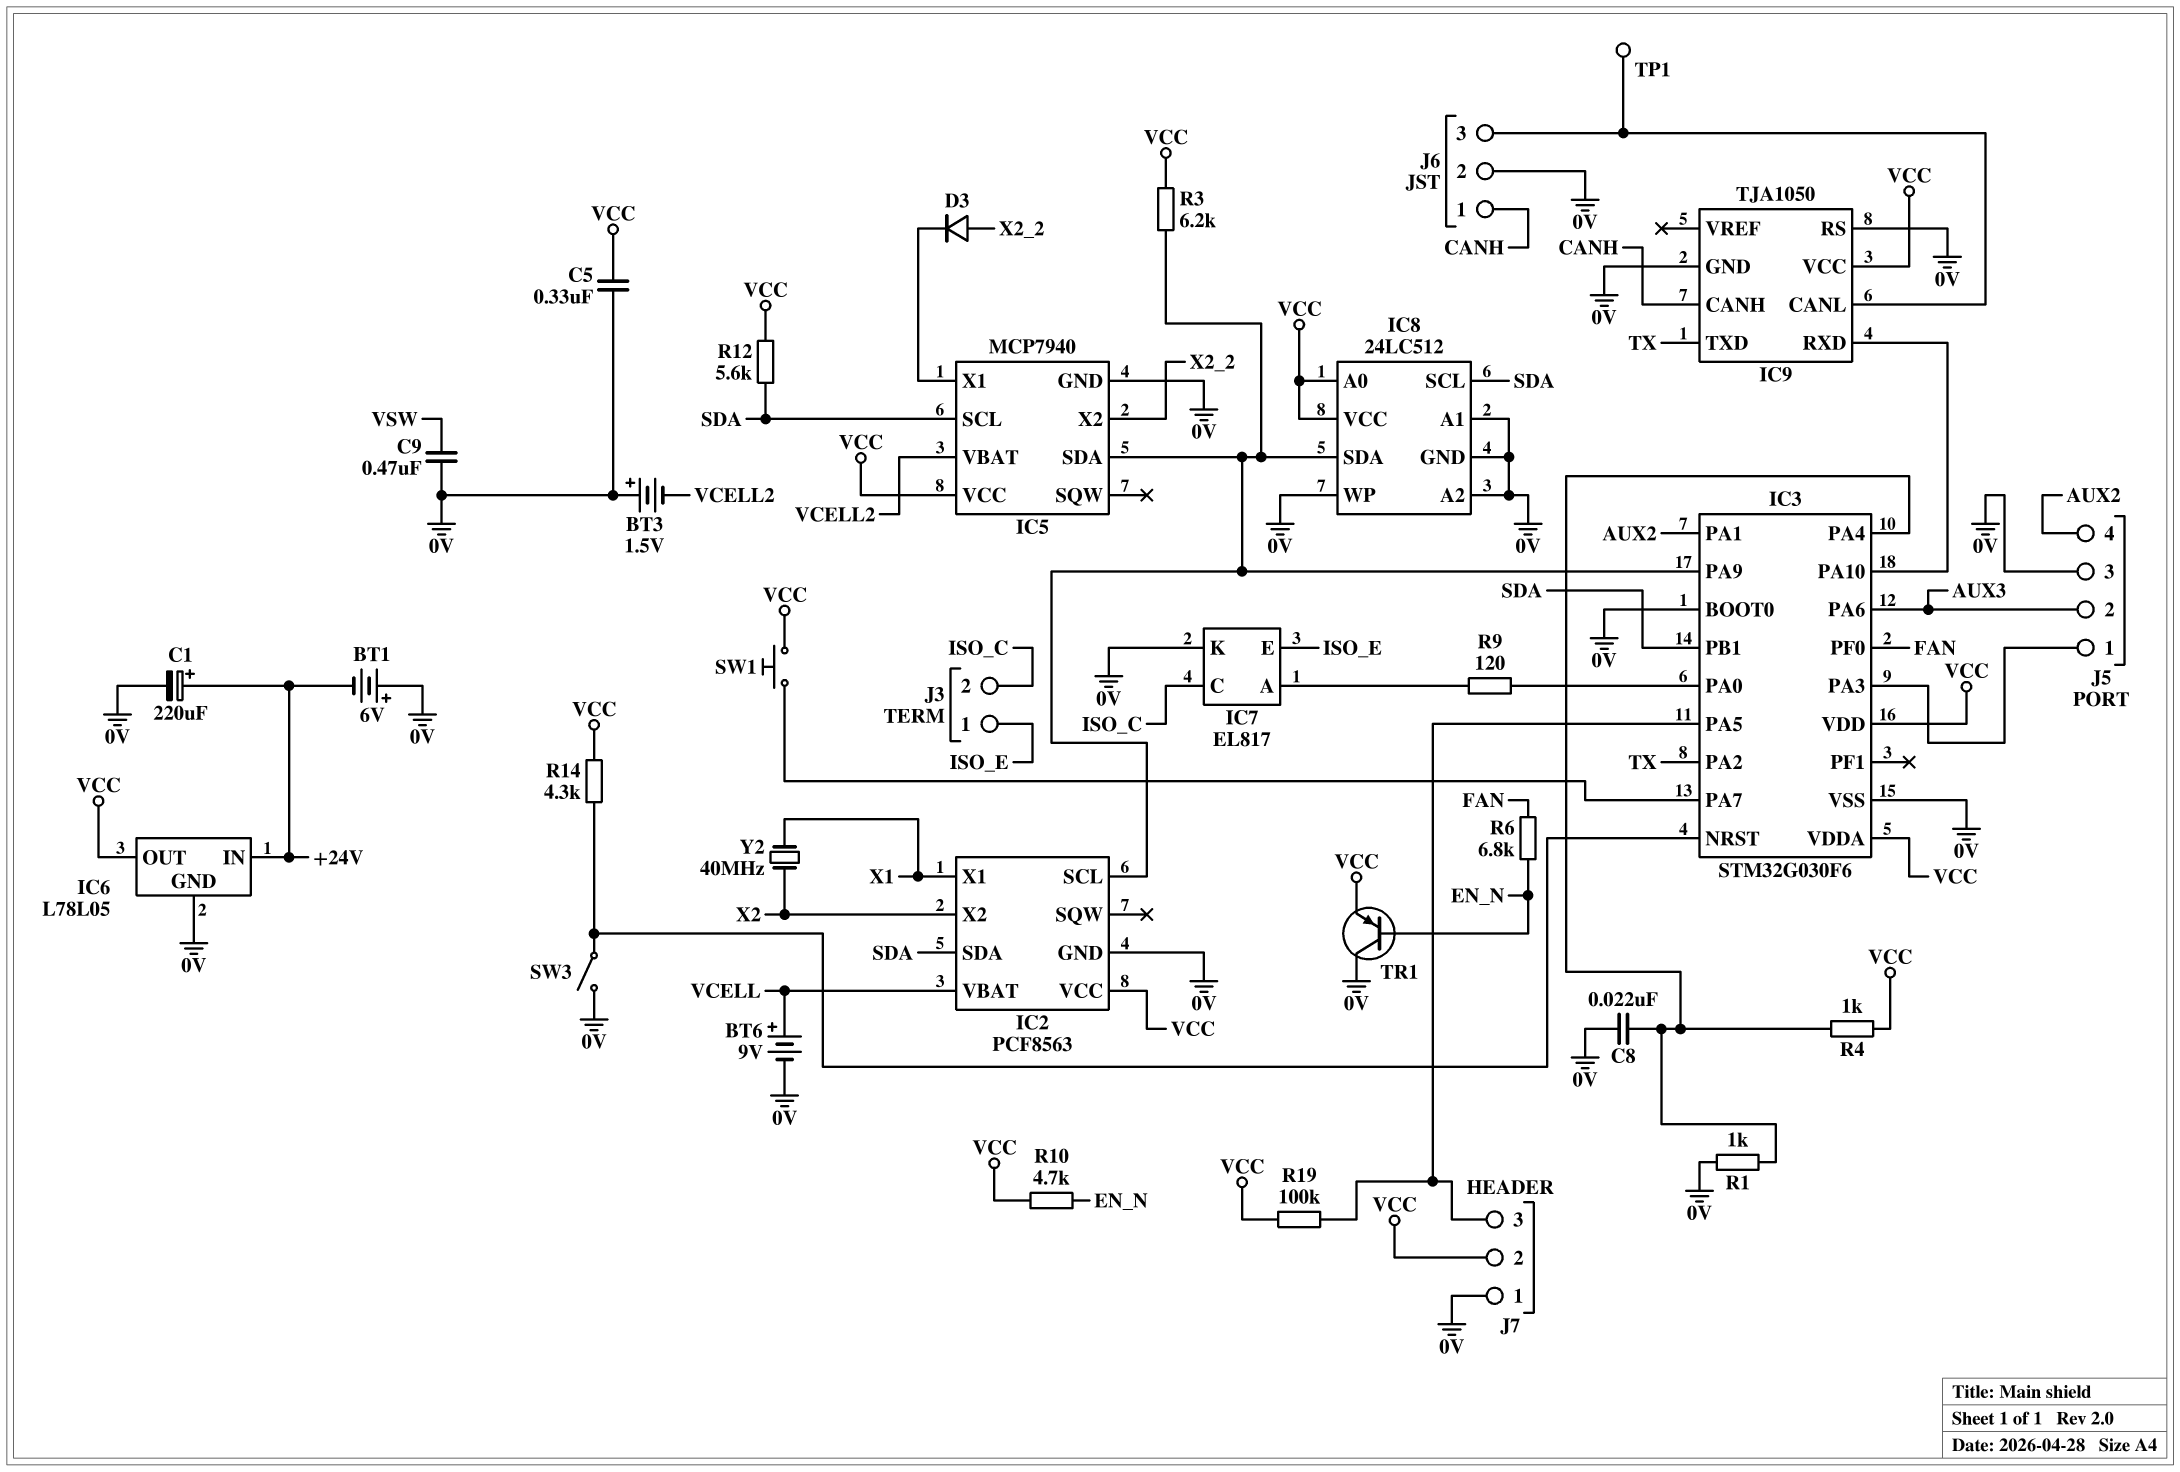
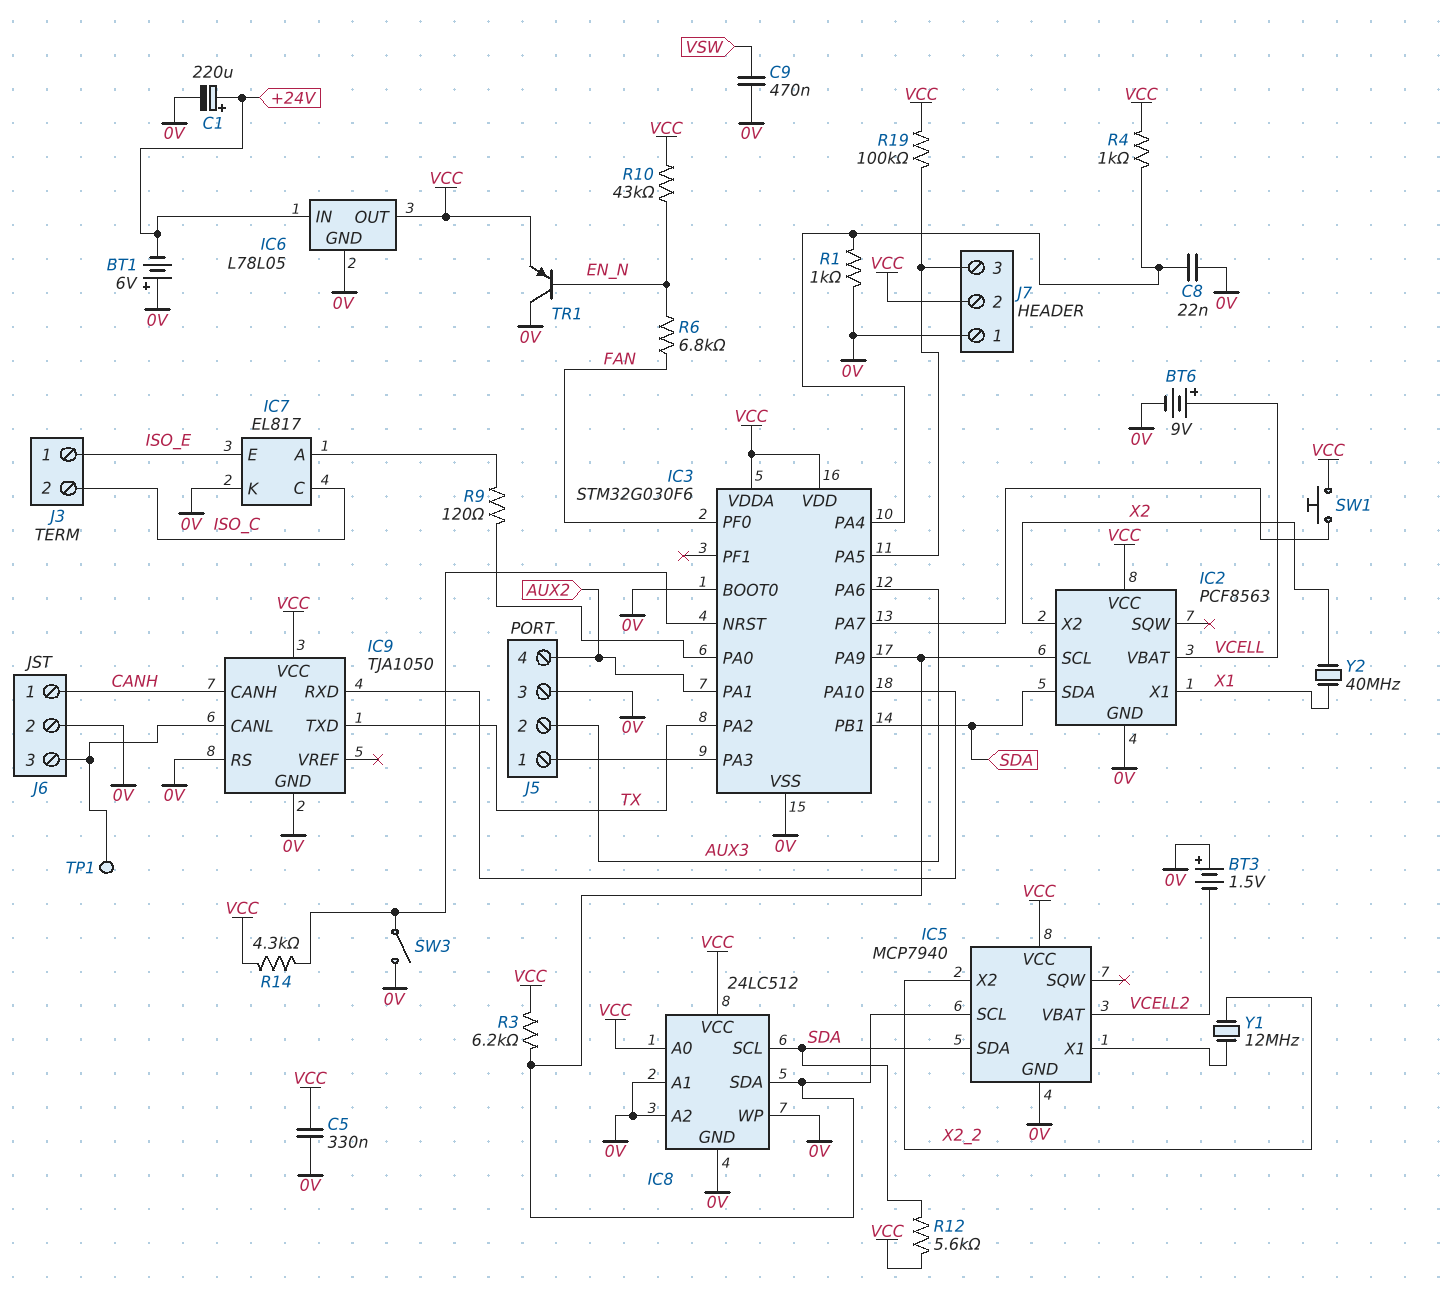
D3: diode (A X2_2, K IC5/X1) -> none
IC5 pin SCL: SDA -> IC2/SCL
IC5 pin SDA: IC2/SCL -> SDA
R10: 4.7k (EN_N, VCC) -> 43k (EN_N, VCC)
Y1: none -> 12MHz (IC5/X1, X2_2)

